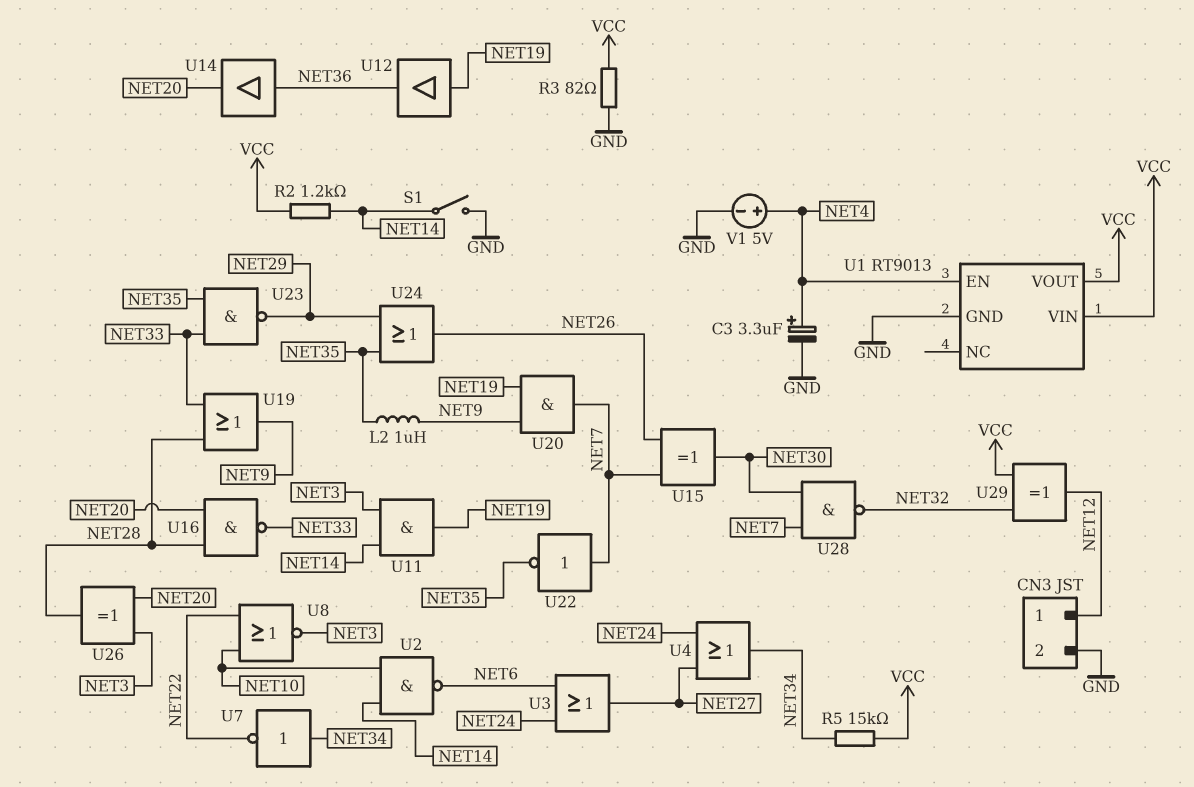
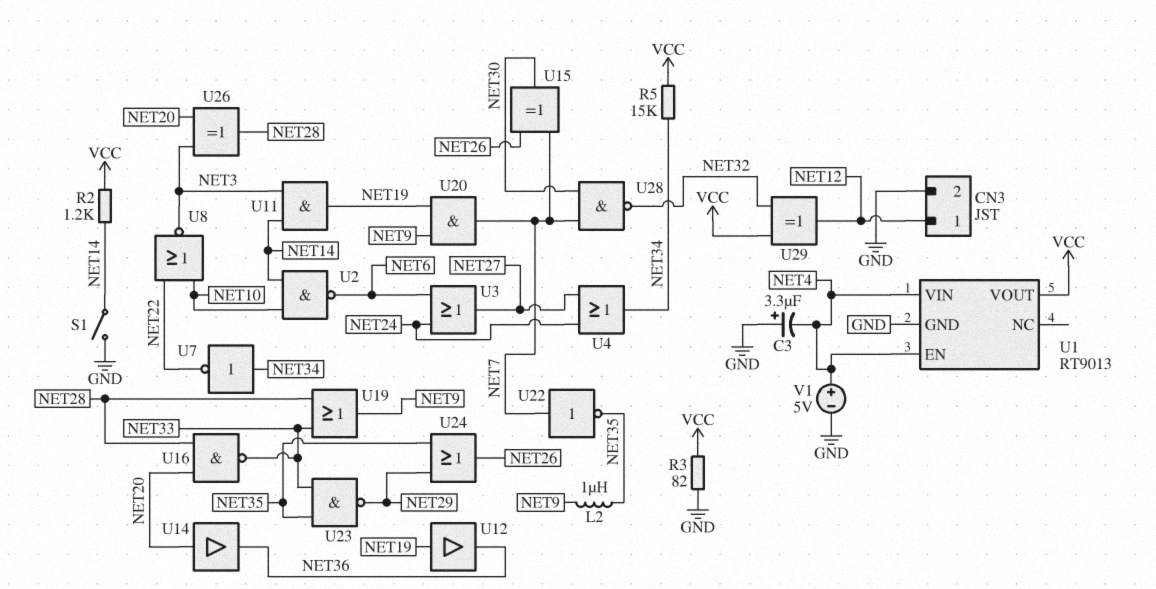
C3: 3.3uF (plus NET4, minus GND) -> 3.3uF (plus GND, minus NET4)
U1 pin VIN: VCC -> NET4
U14: buffer (in NET36, out NET20) -> buffer (in NET20, out NET36)

